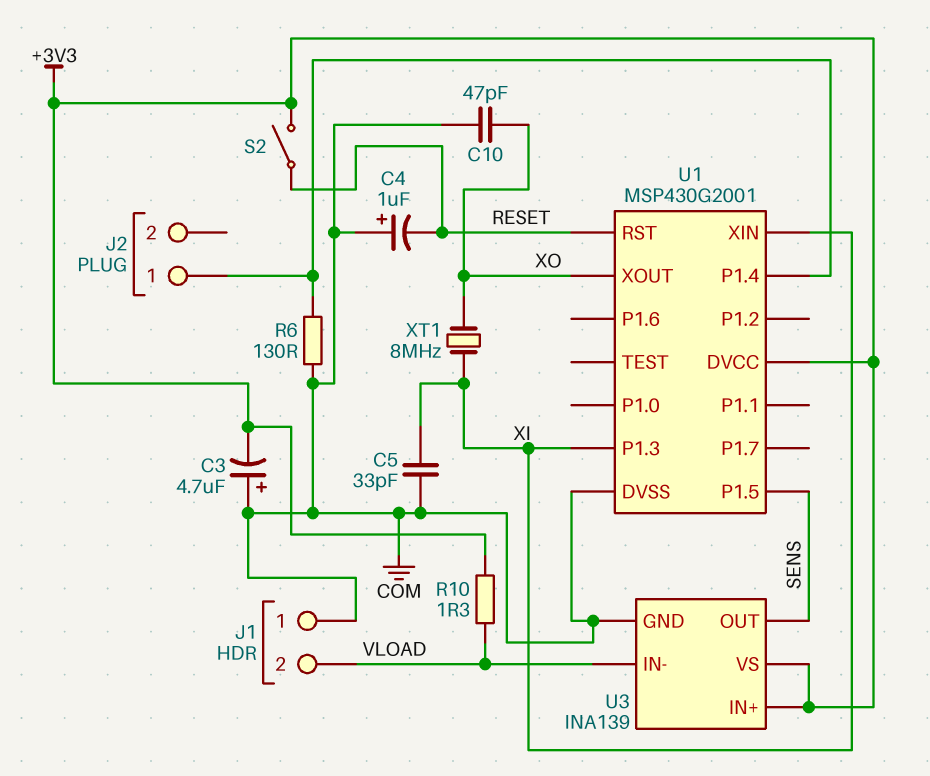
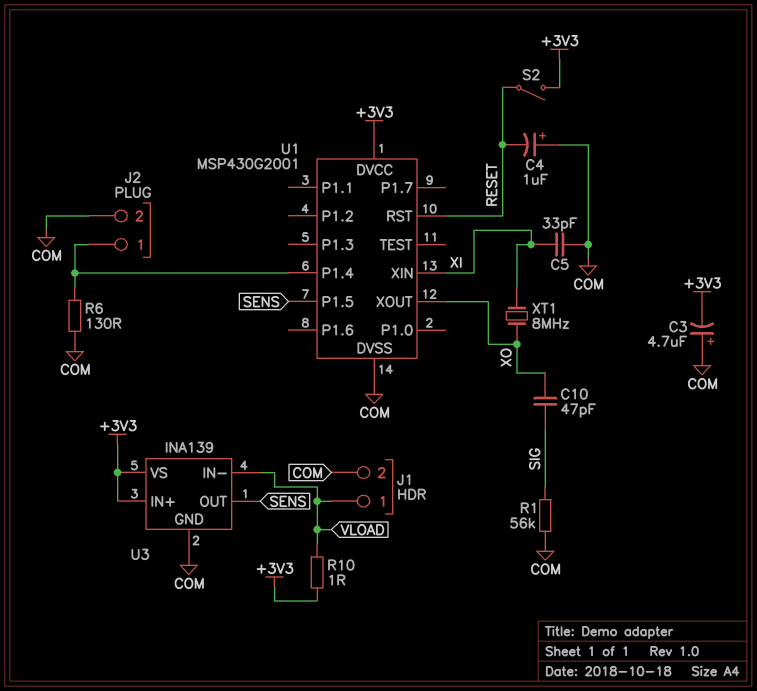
C10: 47pF (COM, XO) -> 47pF (SIG, XO)
J1 pin 1: COM -> VLOAD
J1 pin 2: VLOAD -> COM
J2 pin 2: none -> COM
R1: none -> 56k (COM, SIG)
R10: 1.3 (+3V3, VLOAD) -> 1 (+3V3, VLOAD)
U1 pin P1.3: XI -> none

